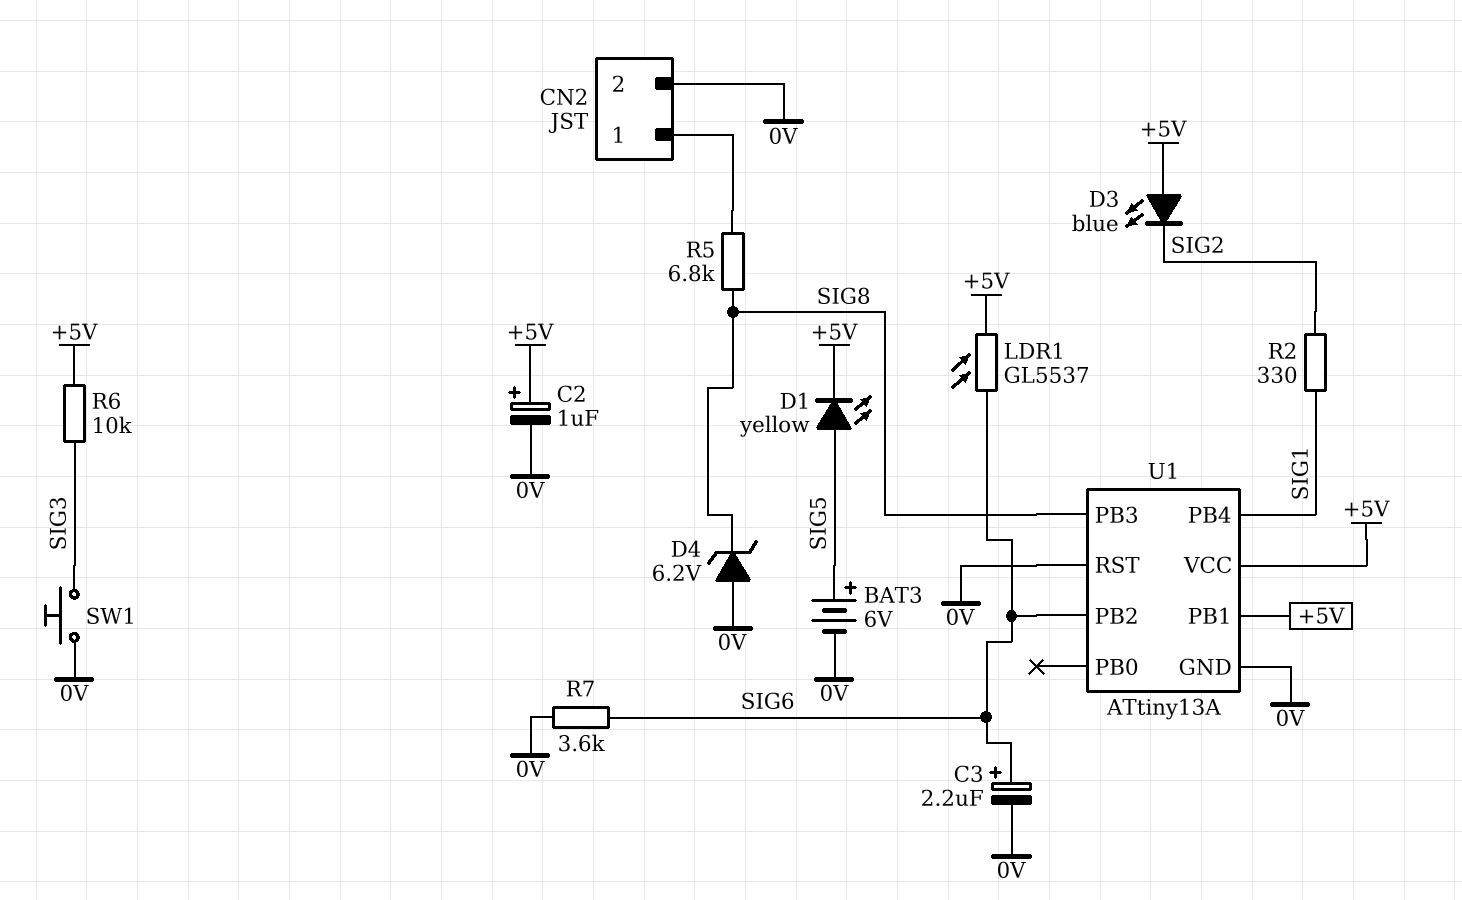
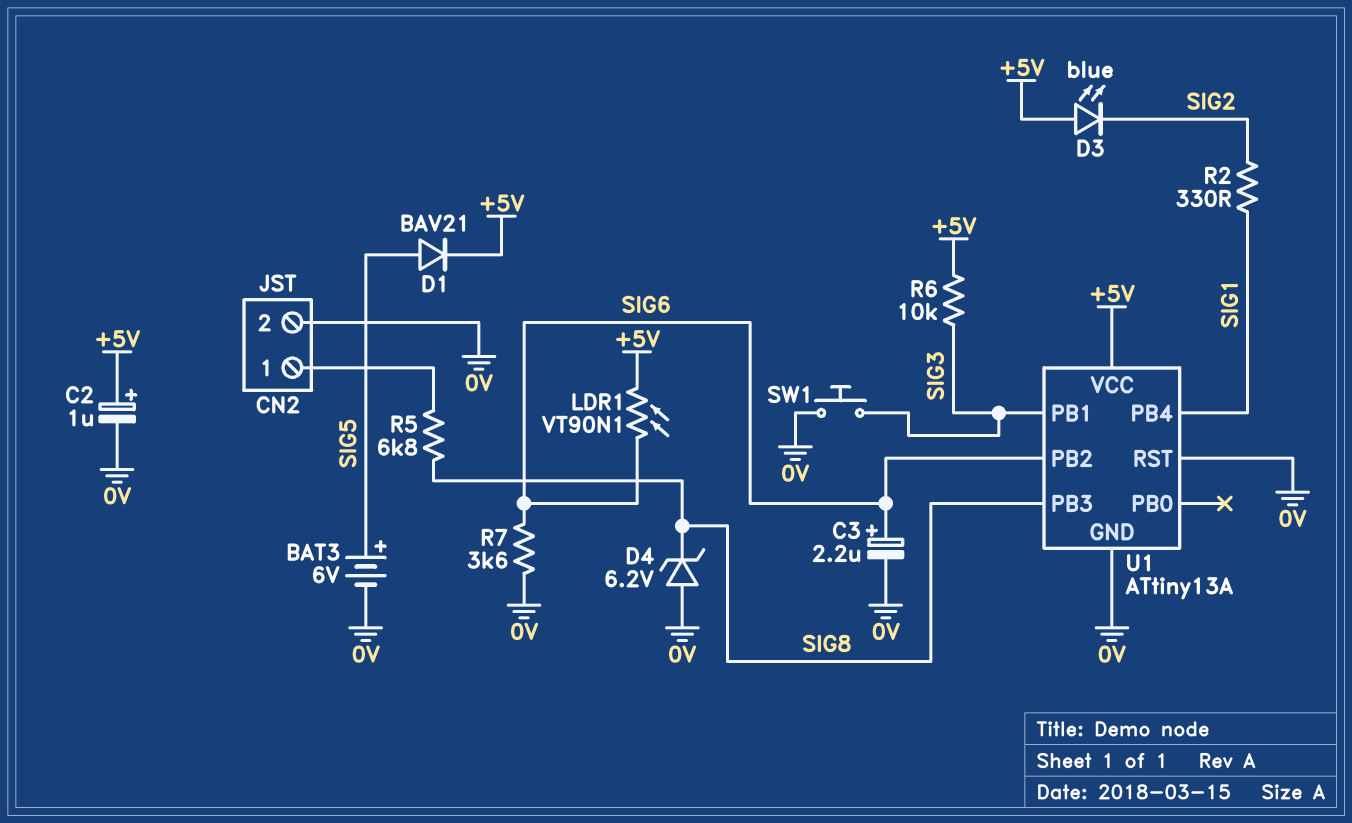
D1: LED yellow (A SIG5, K +5V) -> diode BAV21 (A SIG5, K +5V)
LDR1: GL5537 (+5V, SIG6) -> VT90N1 (+5V, SIG6)
U1 pin PB1: +5V -> SIG3

